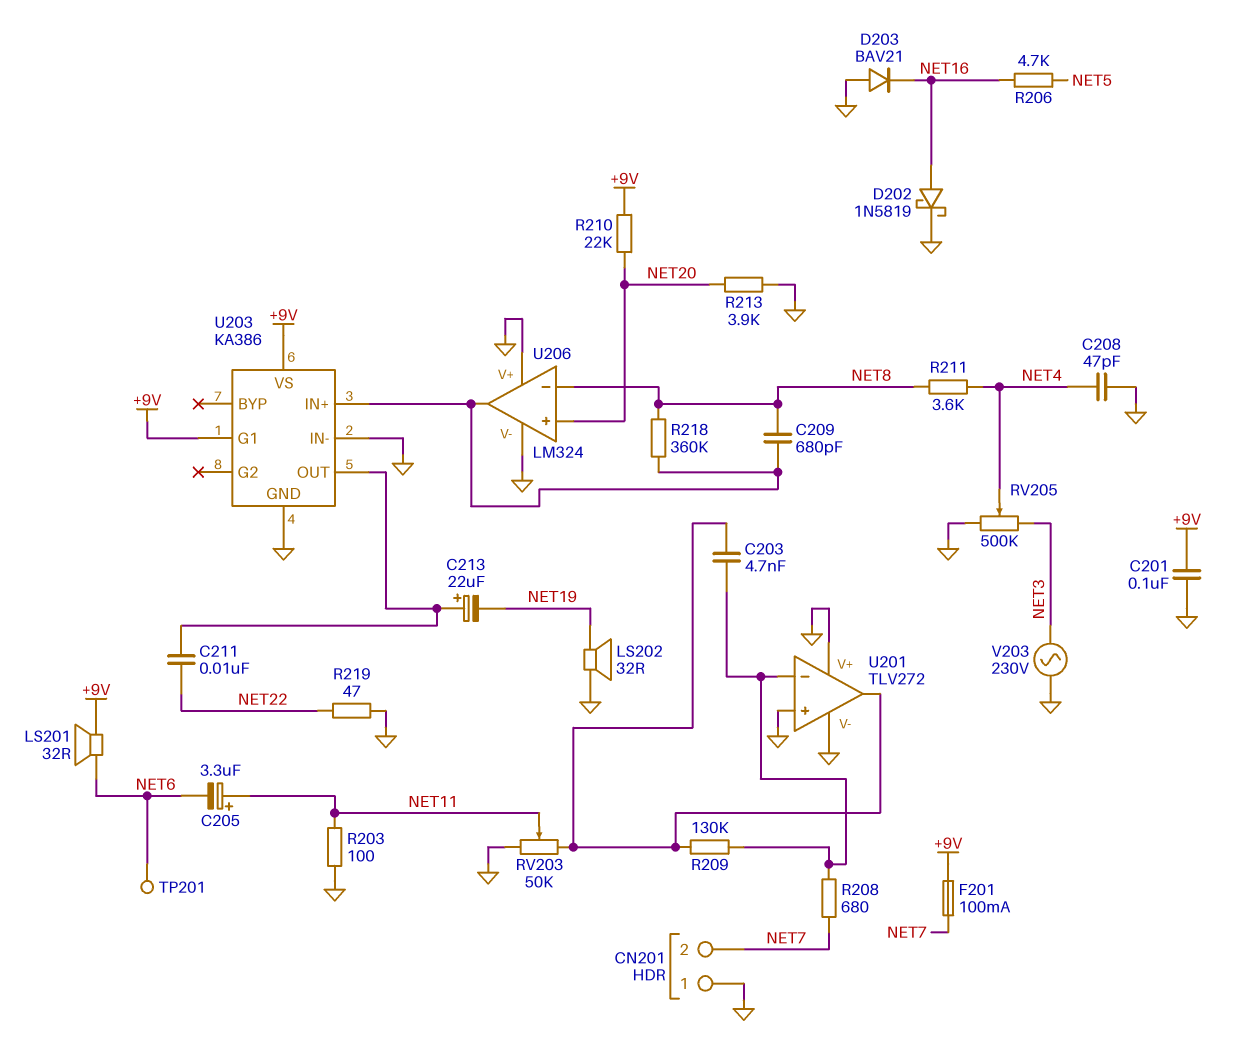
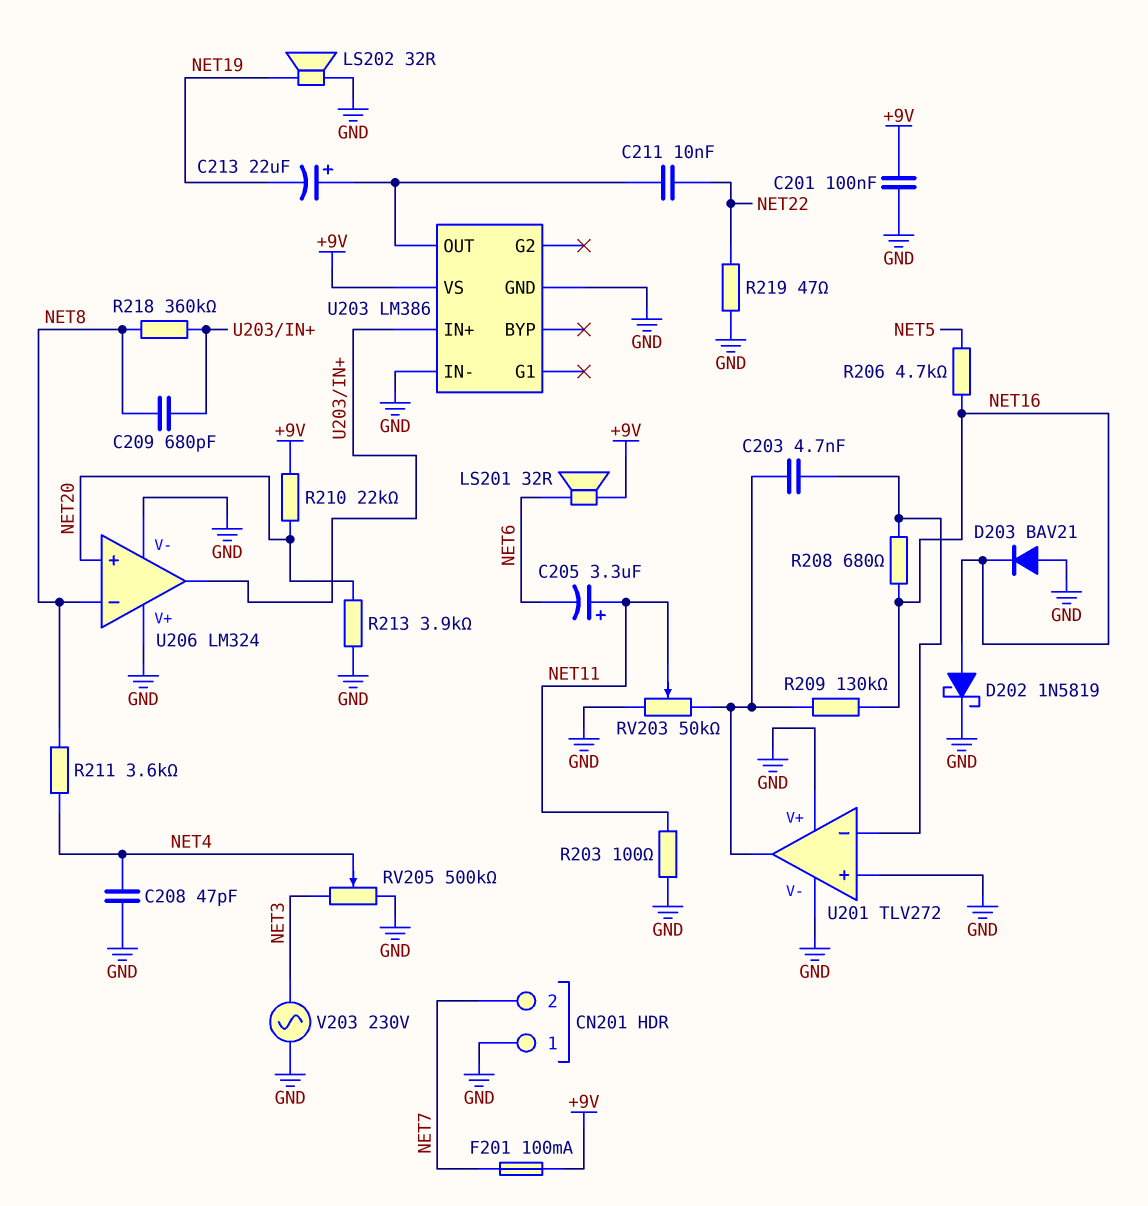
R208: 680 (NET7, U201/in-) -> 680 (NET16, U201/in-)
R209: 130k (U201/in-, U201/out) -> 130k (NET16, U201/out)
TP201: test point (NET6) -> none
U203: KA386 -> LM386
U203 pin G1: +9V -> none

